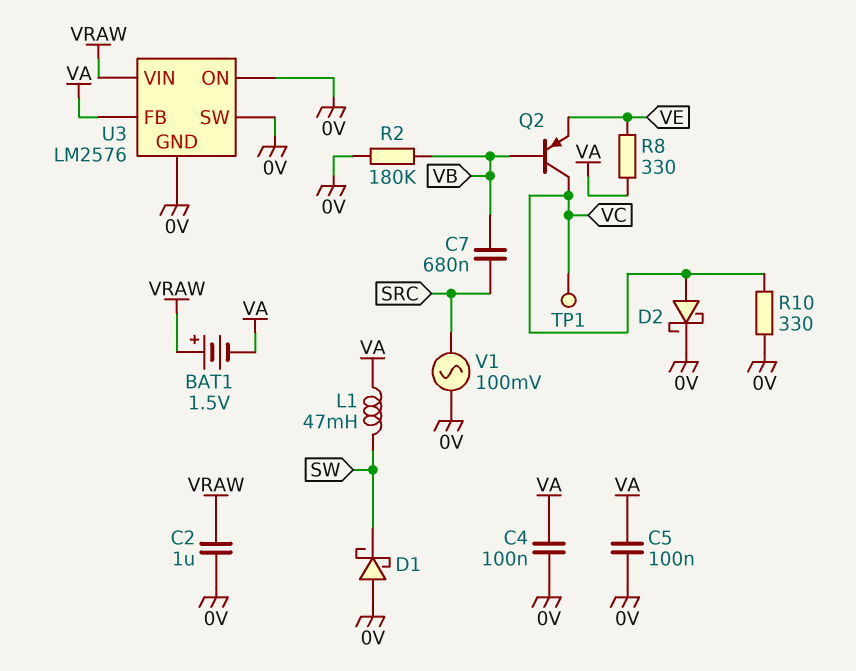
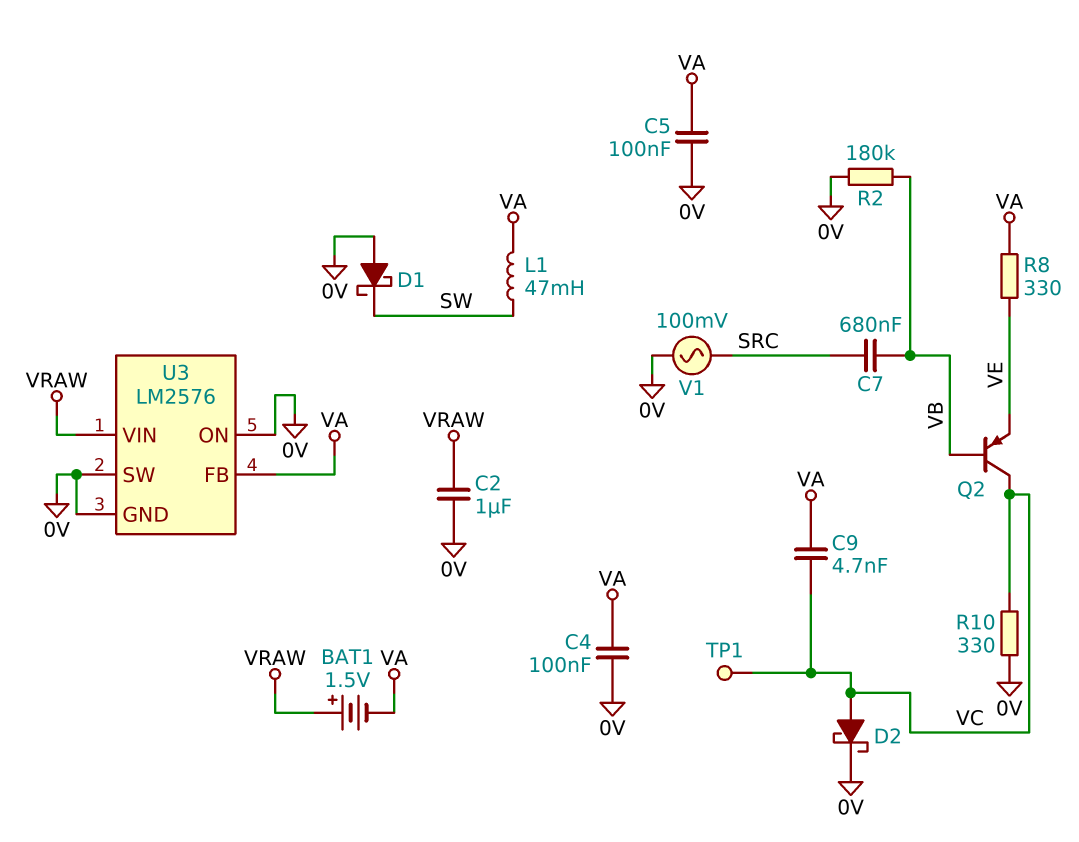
C9: none -> 4.7nF (VA, VC)

